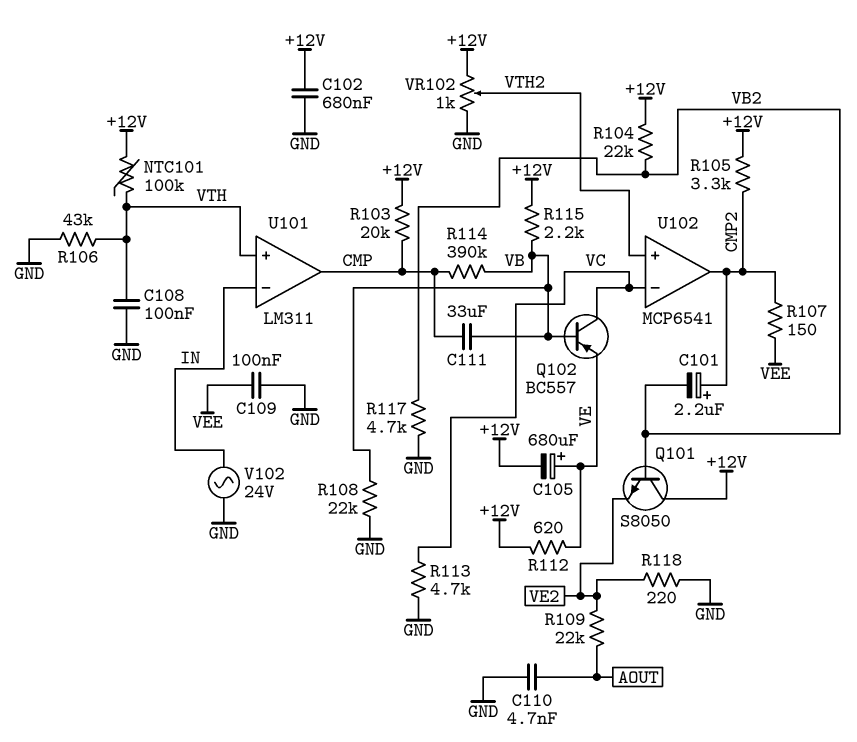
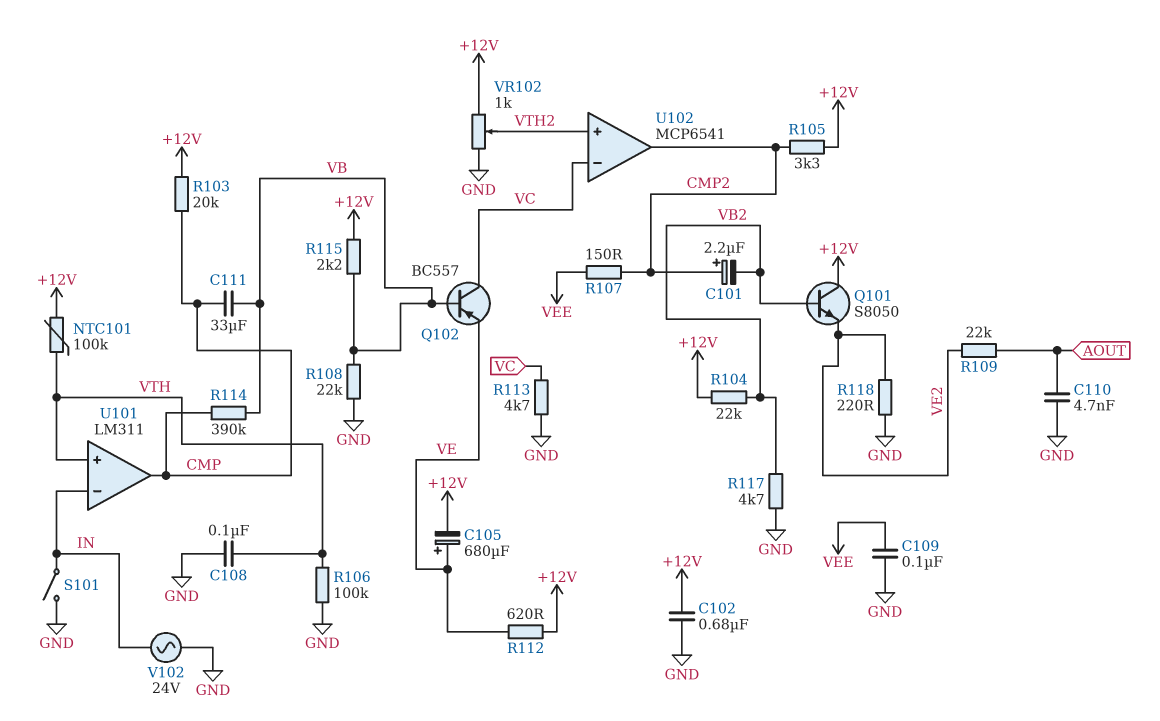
R106: 43k (GND, VTH) -> 100k (GND, VTH)
S101: none -> switch (GND, IN)

